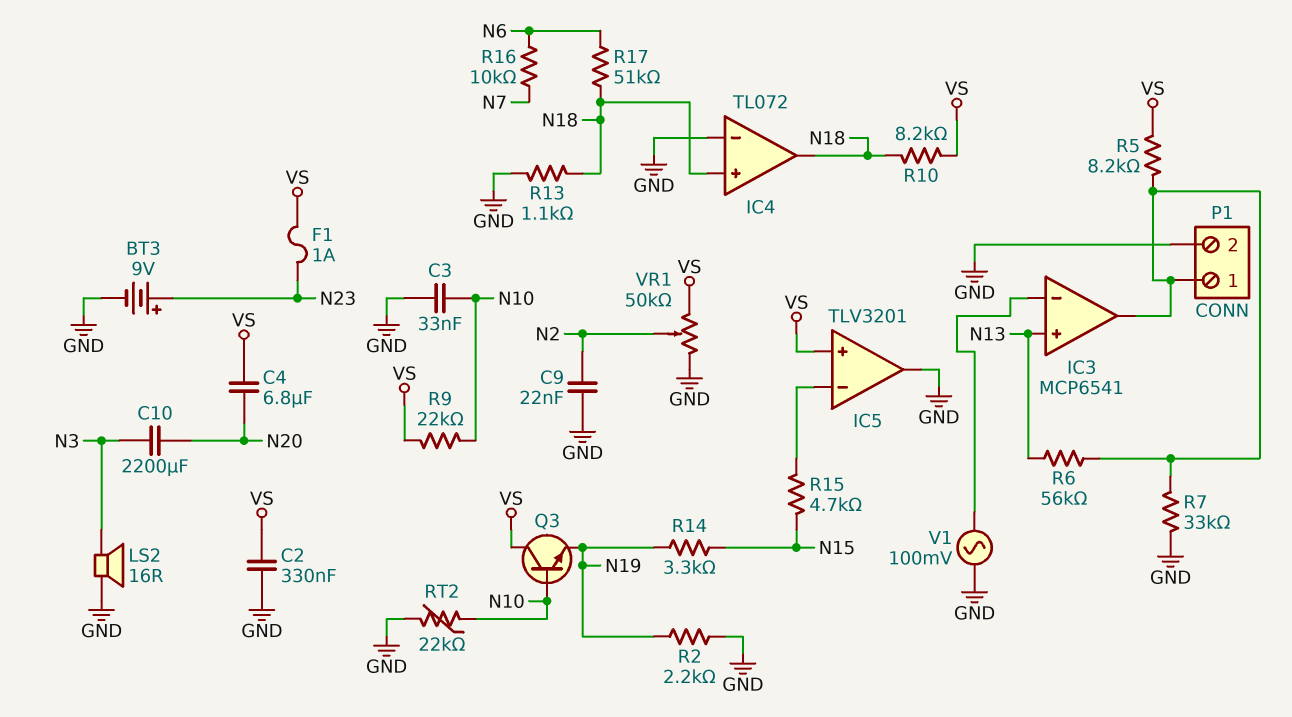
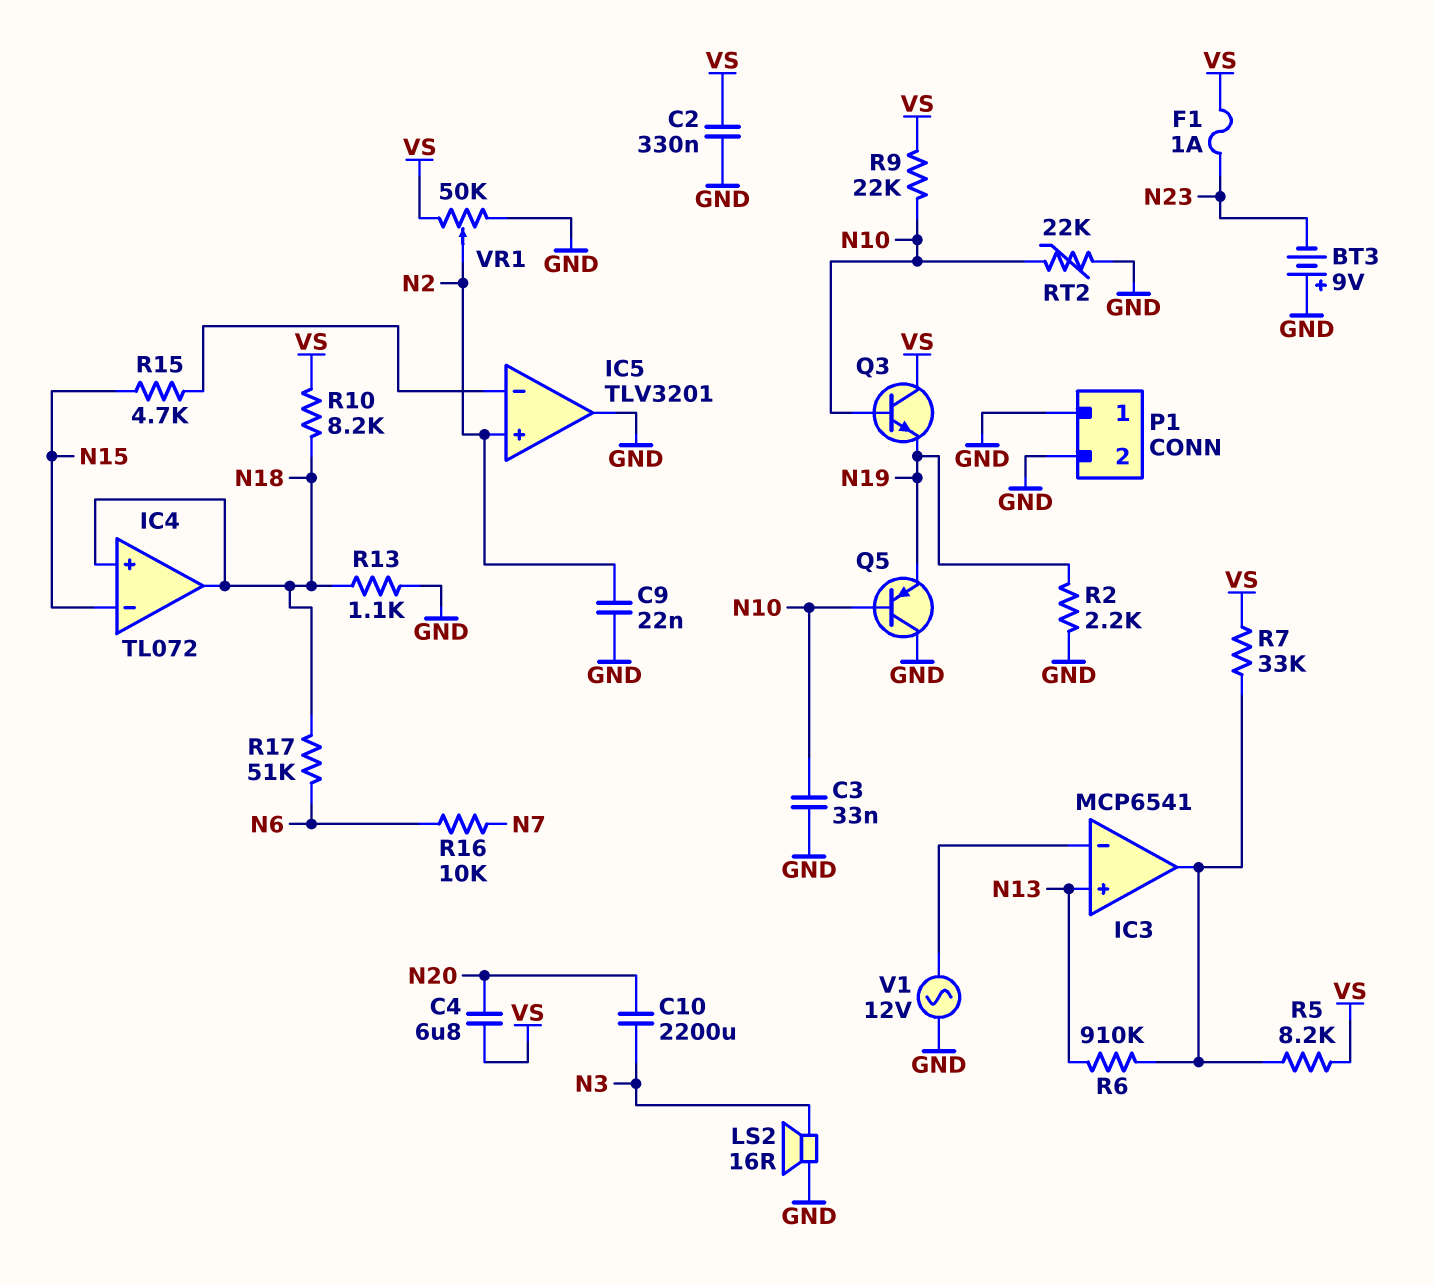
BT3: 9V (plus N23, minus GND) -> 9V (plus GND, minus N23)
IC4 pin in-: GND -> N15
IC5 pin in+: VS -> N2
P1 pin 1: IC3/out -> GND
Q5: none -> PNP (B N10, C GND, E N19)
R6: 56k (IC3/out, N13) -> 910k (IC3/out, N13)
R7: 33k (GND, IC3/out) -> 33k (IC3/out, VS)
R14: 3.3k (N15, N19) -> none
V1: AC 100mV (GND, IC3/in-) -> AC 12V (GND, IC3/in-)

